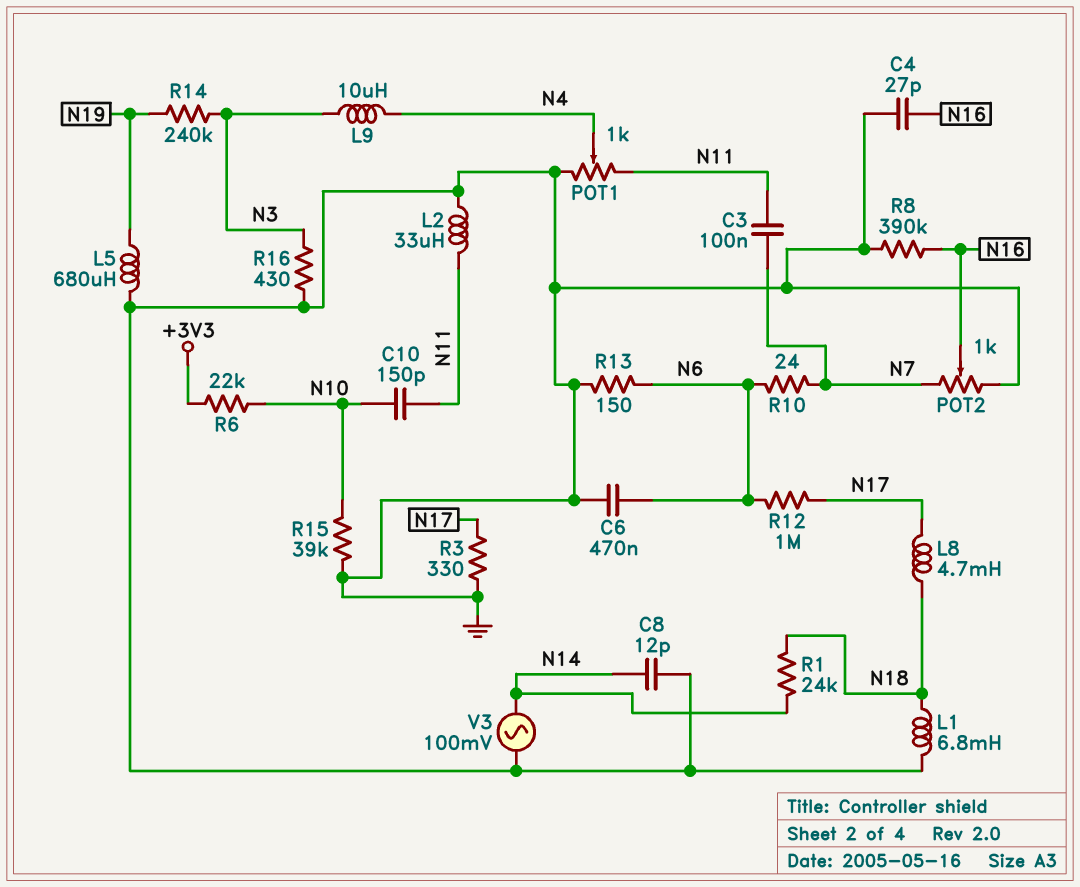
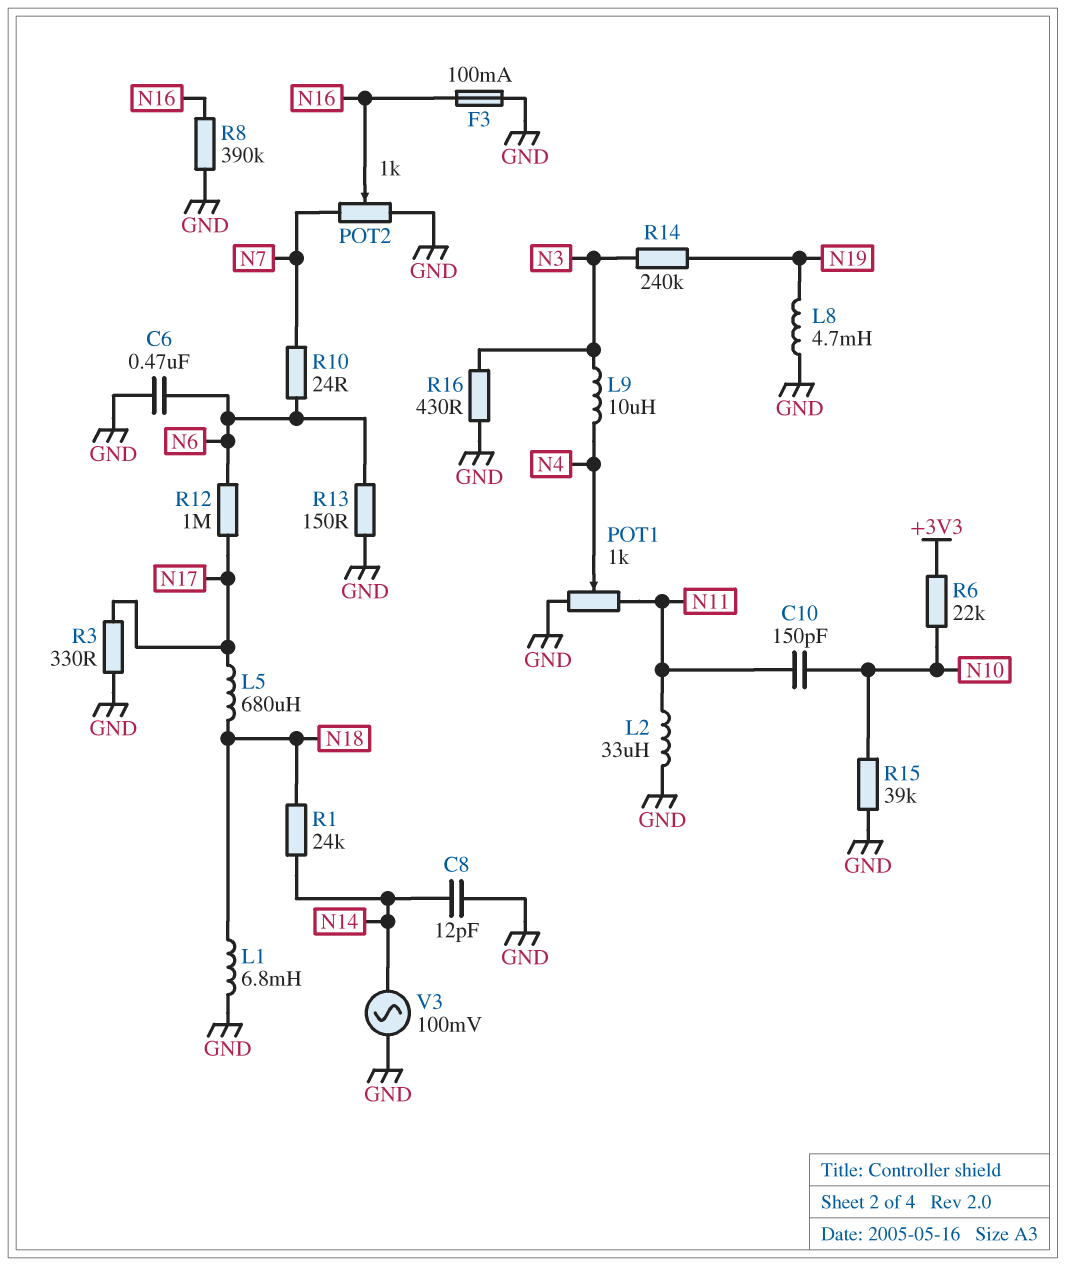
C3: 100nF (N7, N11) -> none
C4: 27pF (GND, N16) -> none
F3: none -> 100mA (GND, N16)
L5: 680uH (GND, N19) -> 680uH (N17, N18)
L8: 4.7mH (N17, N18) -> 4.7mH (GND, N19)

